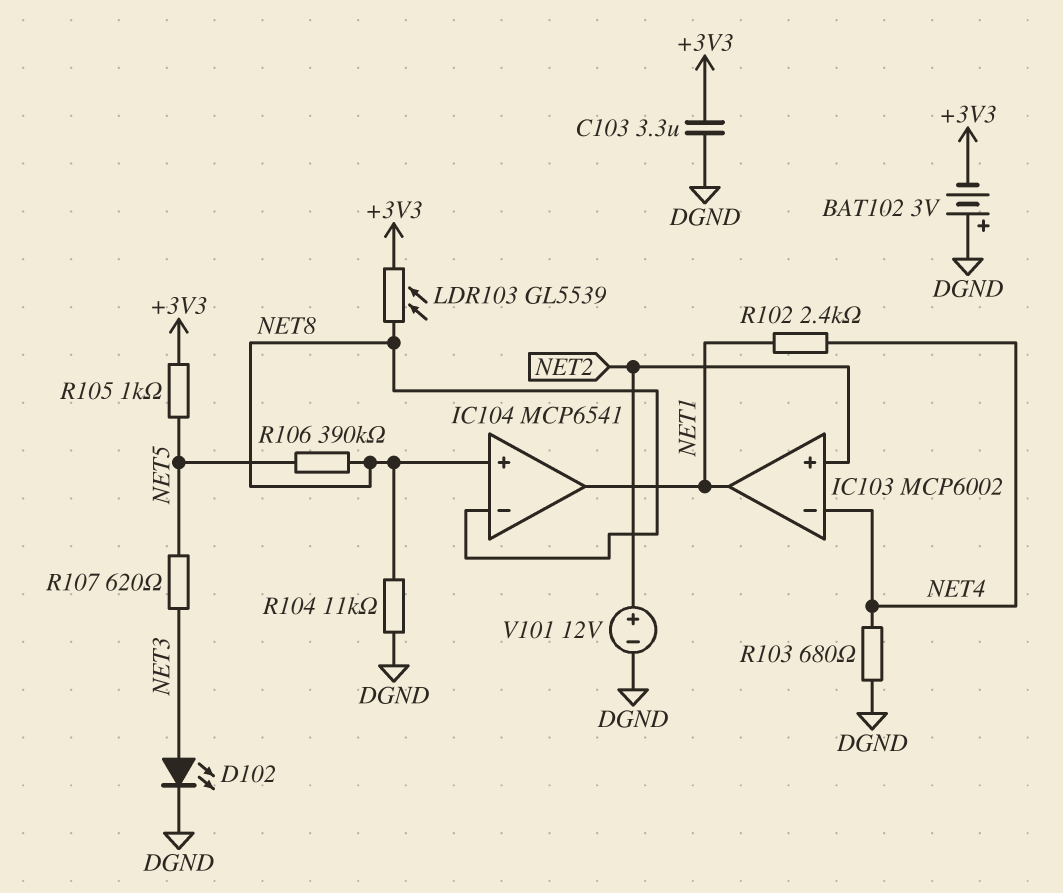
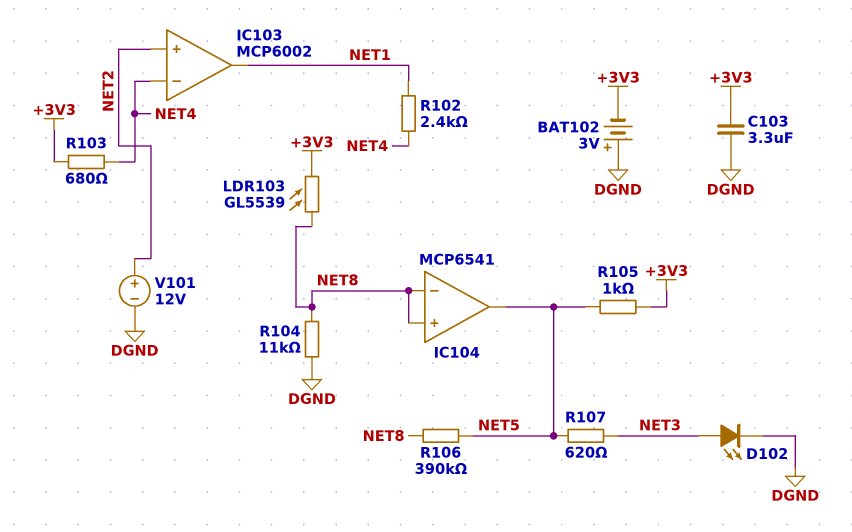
IC104 pin out: NET1 -> NET5
R103: 680 (DGND, NET4) -> 680 (+3V3, NET4)

